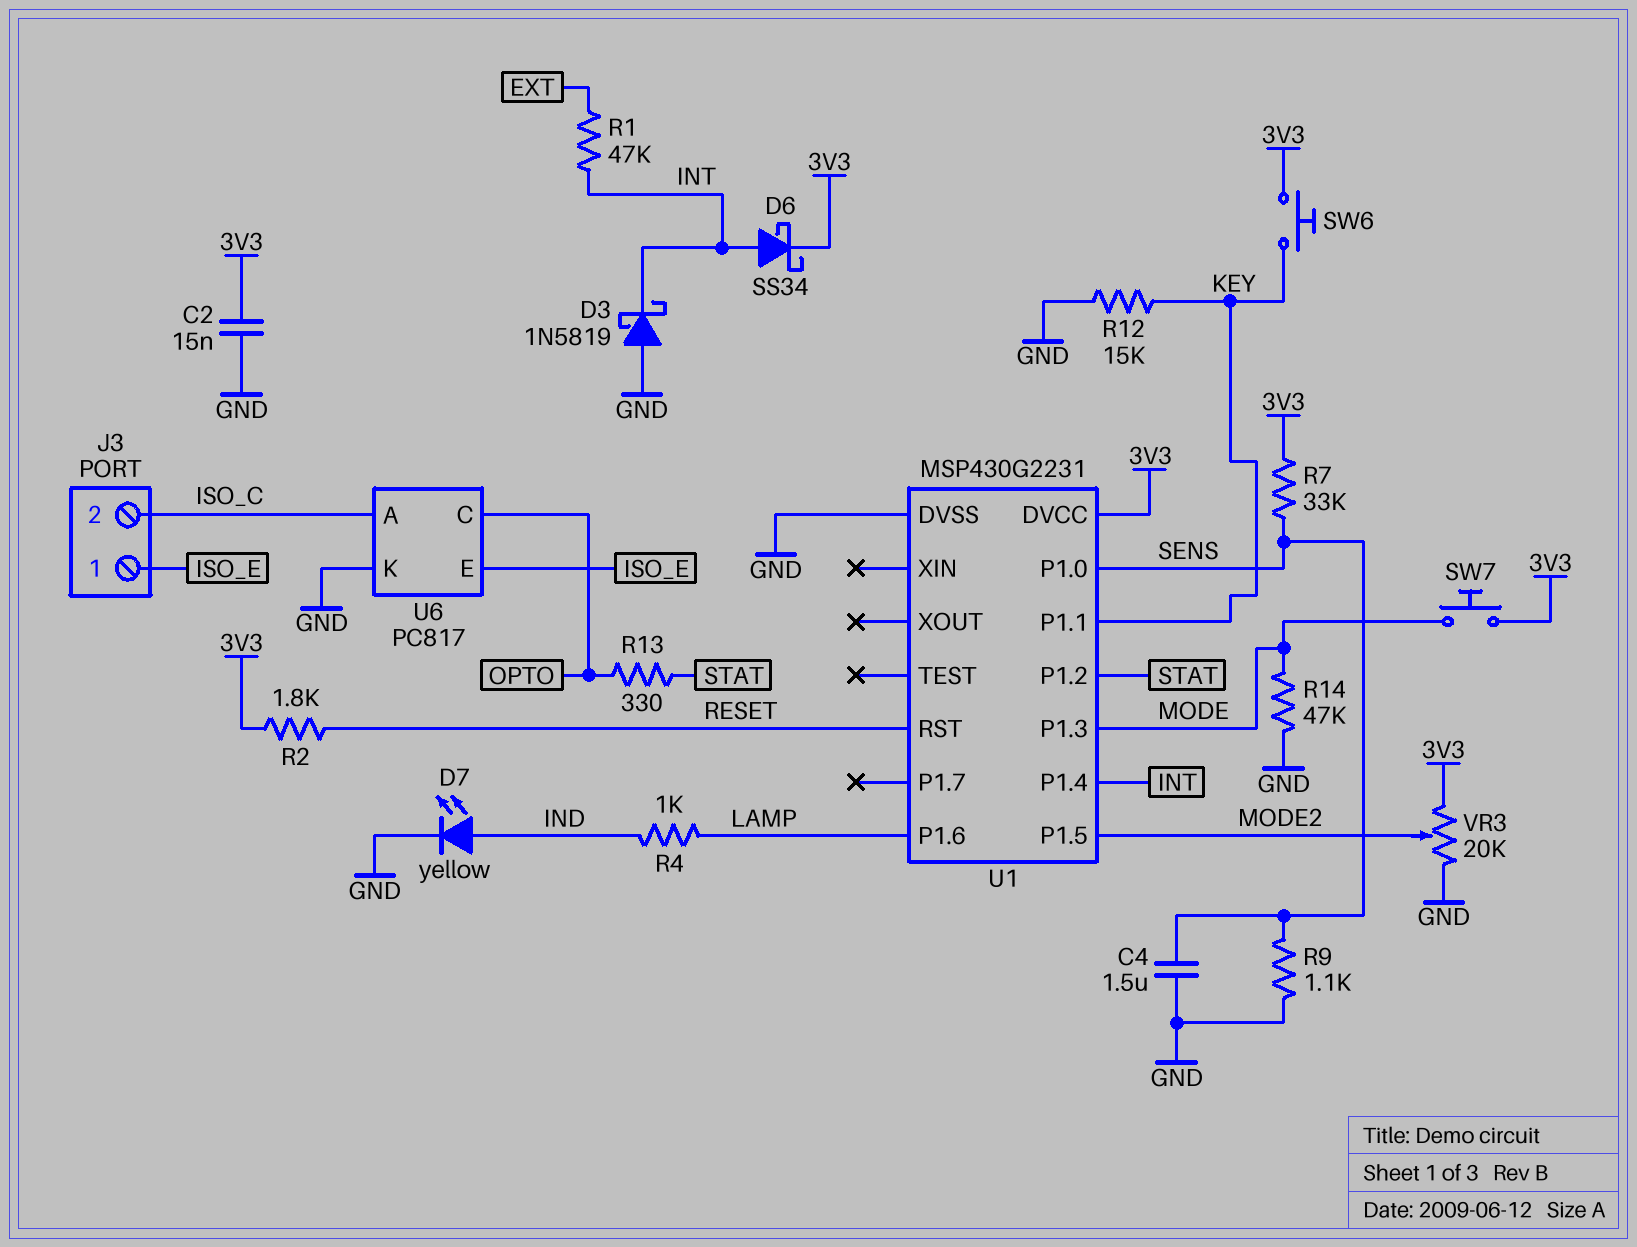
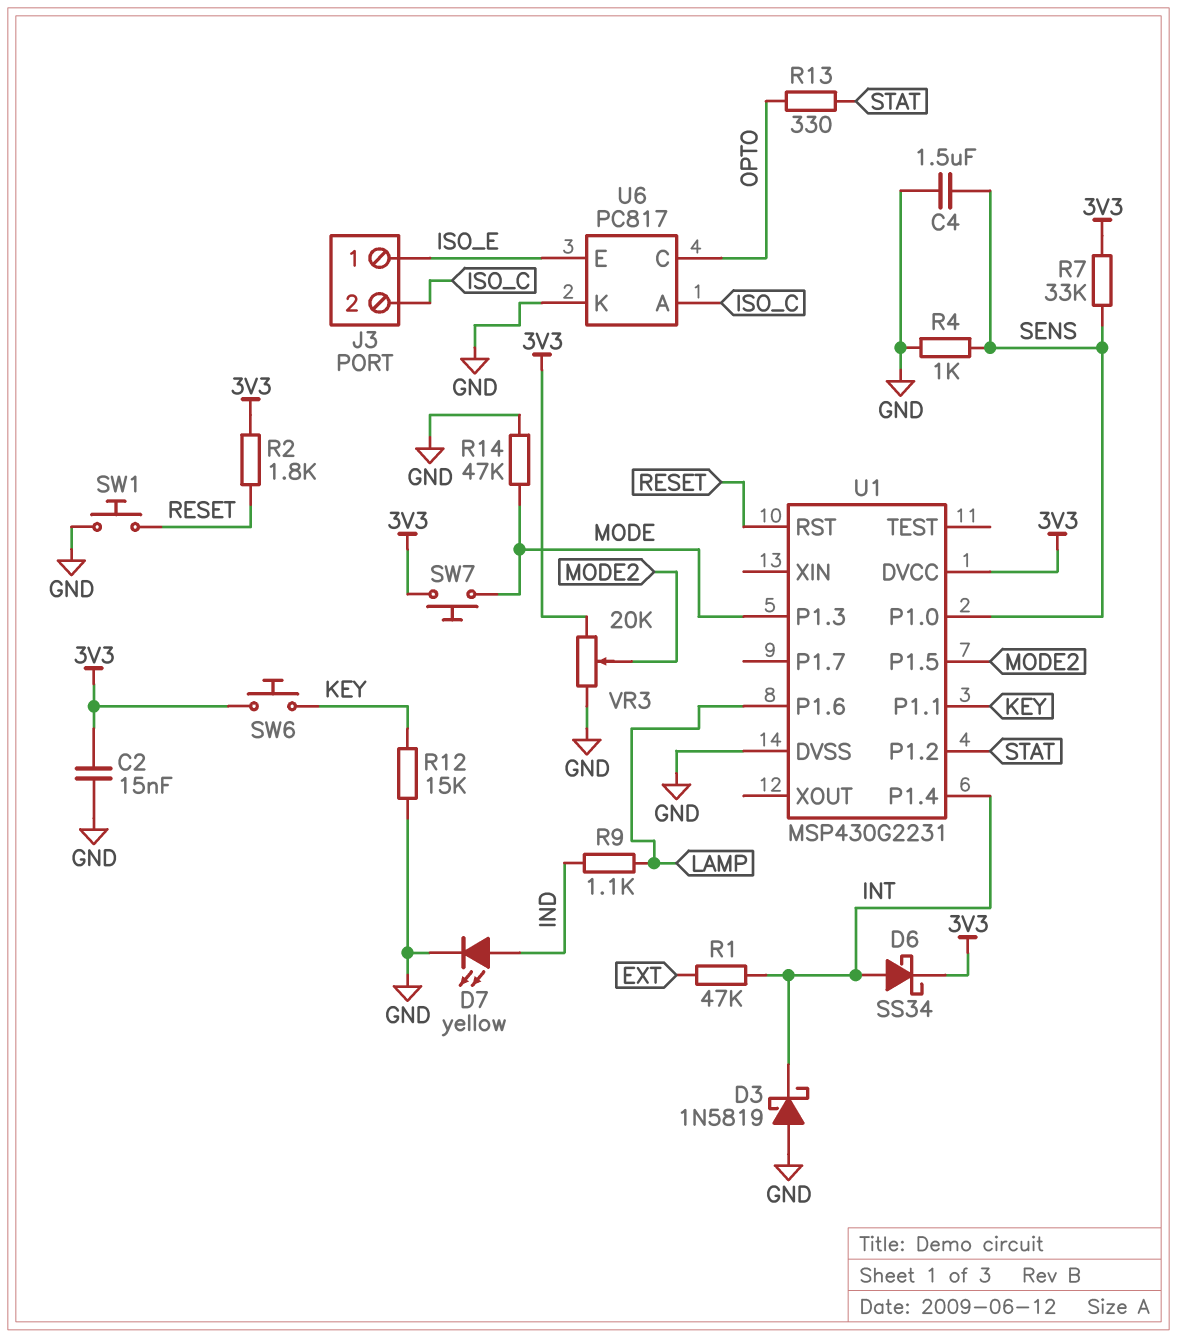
R4: 1k (IND, LAMP) -> 1k (GND, SENS)
R9: 1.1k (GND, SENS) -> 1.1k (IND, LAMP)
SW1: none -> button (GND, RESET)

